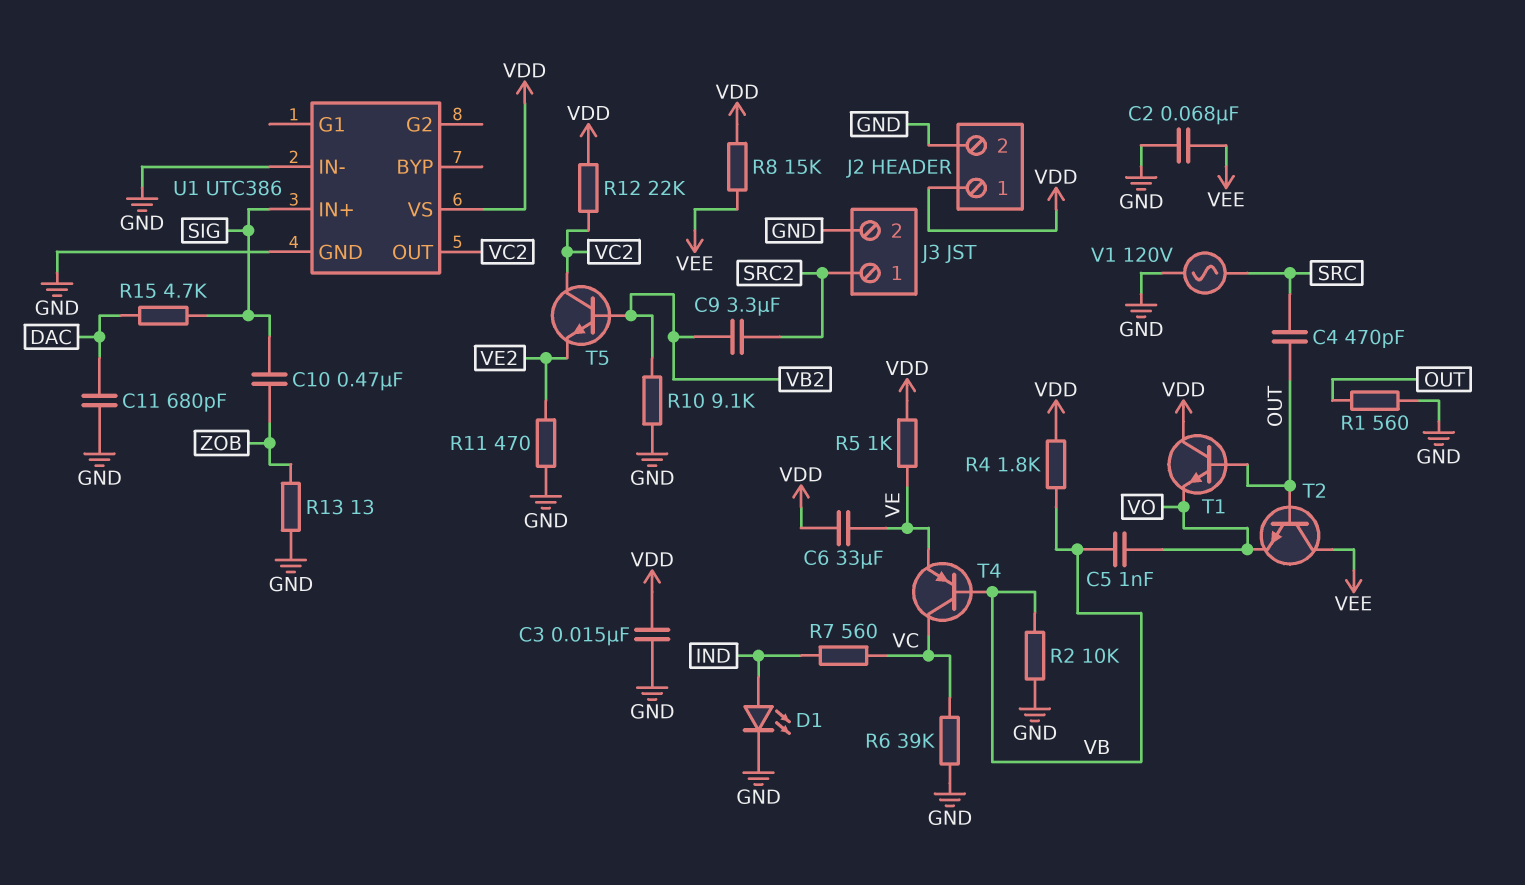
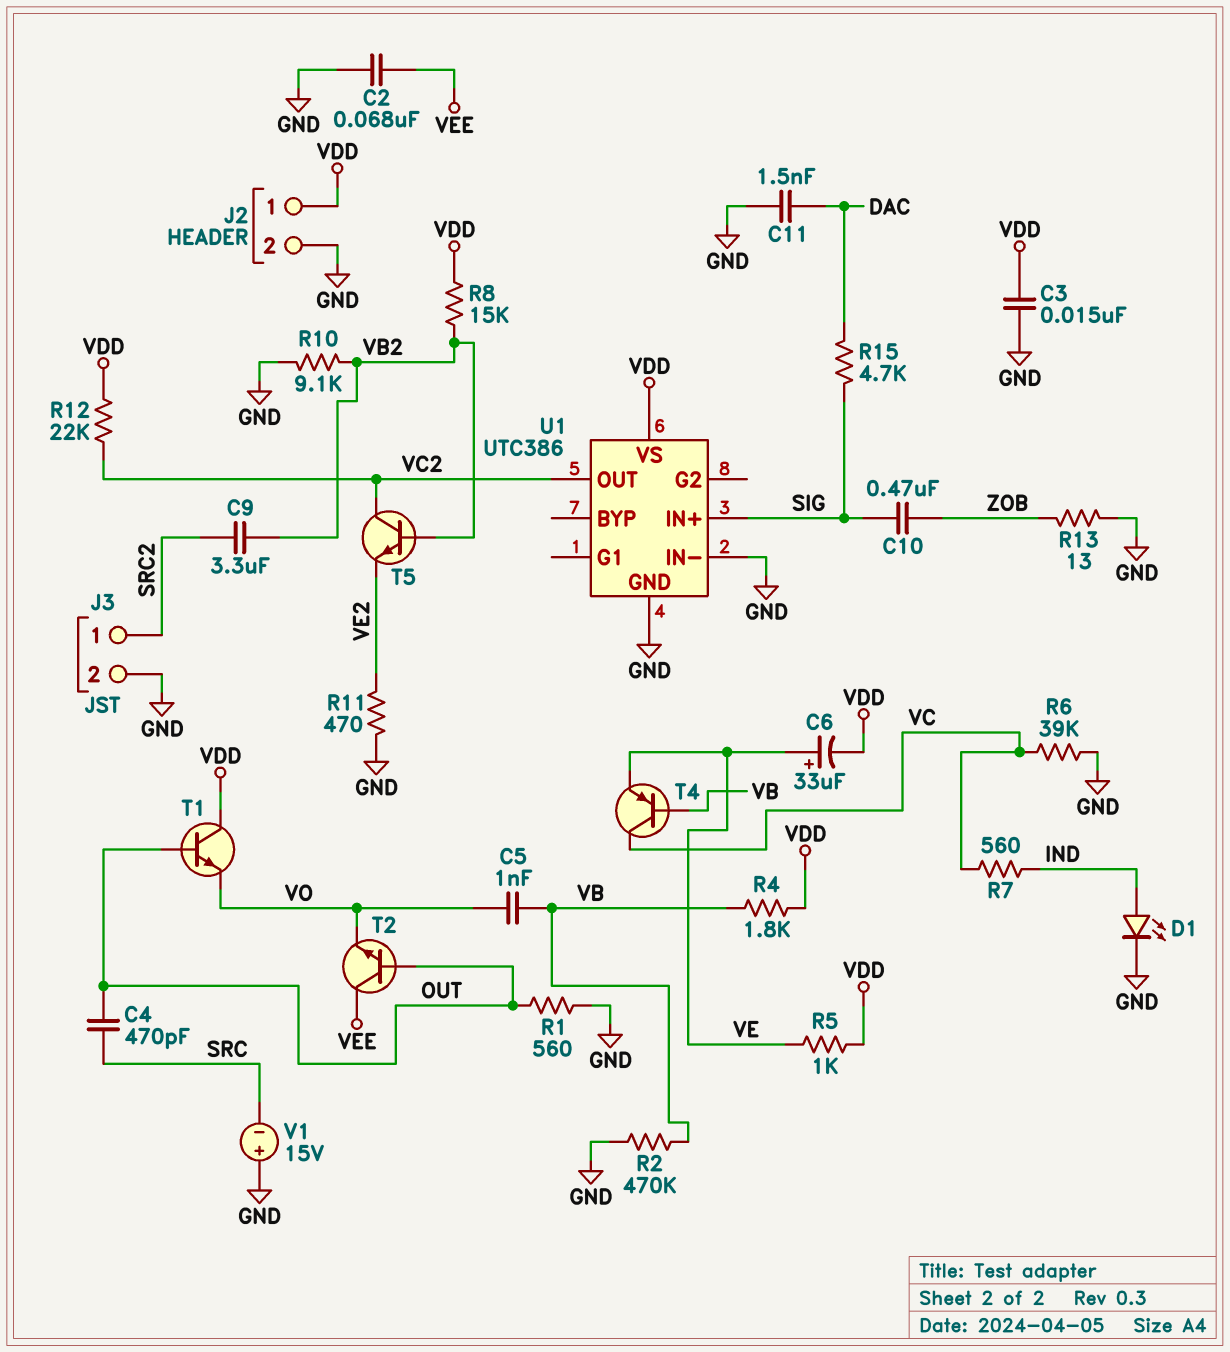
C6: 33uF (VDD, VE) -> 33uF (plus VE, minus VDD)
C11: 680pF (DAC, GND) -> 1.5nF (DAC, GND)
R2: 10k (GND, VB) -> 470k (GND, VB)
R8: 15k (VDD, VEE) -> 15k (VB2, VDD)
V1: AC 120V (GND, SRC) -> 15V (plus GND, minus SRC)

